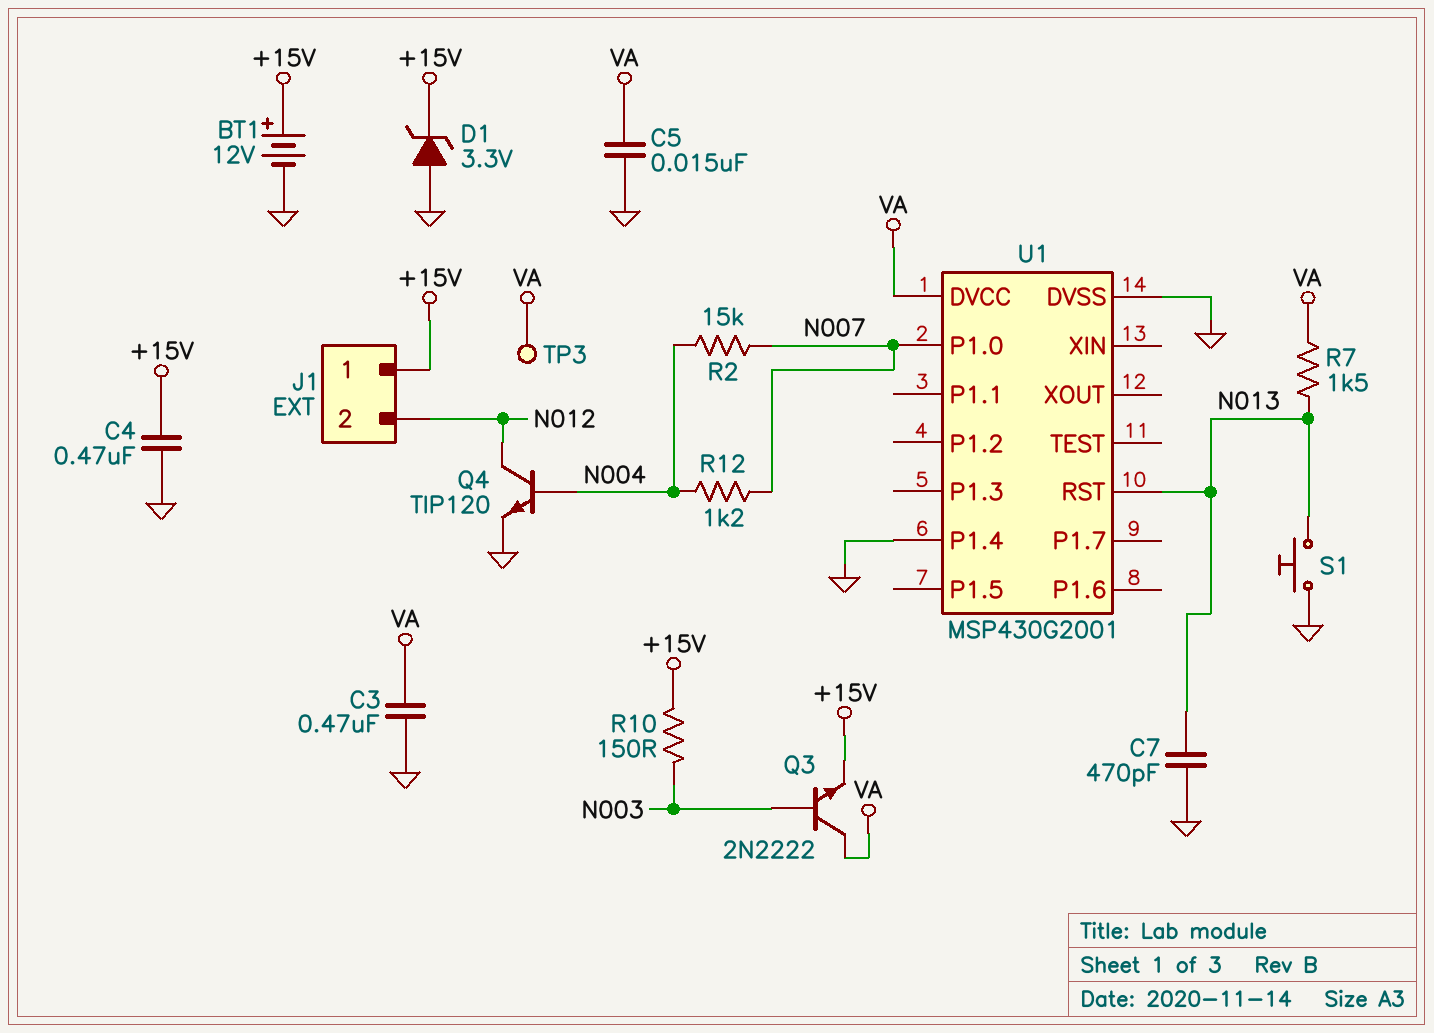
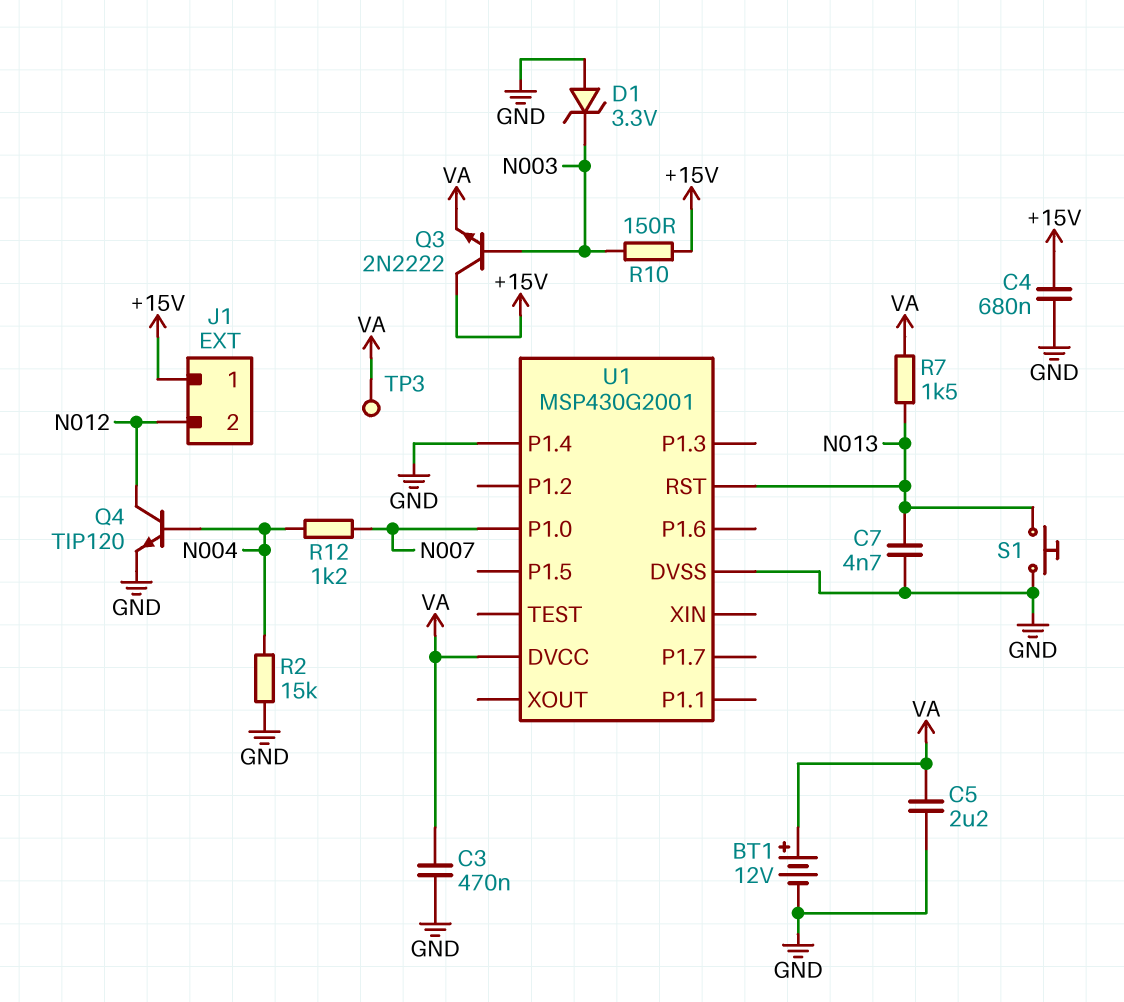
BT1: 12V (plus +15V, minus GND) -> 12V (plus VA, minus GND)
C4: 470nF (+15V, GND) -> 680nF (+15V, GND)
C5: 15nF (GND, VA) -> 2.2uF (GND, VA)
C7: 470pF (GND, N013) -> 4.7nF (GND, N013)
D1: zener 3.3V (A GND, K +15V) -> zener 3.3V (A GND, K N003)
Q3: NPN 2N2222 (B N003, C VA, E +15V) -> NPN 2N2222 (B N003, C +15V, E VA)
R2: 15k (N004, N007) -> 15k (GND, N004)

